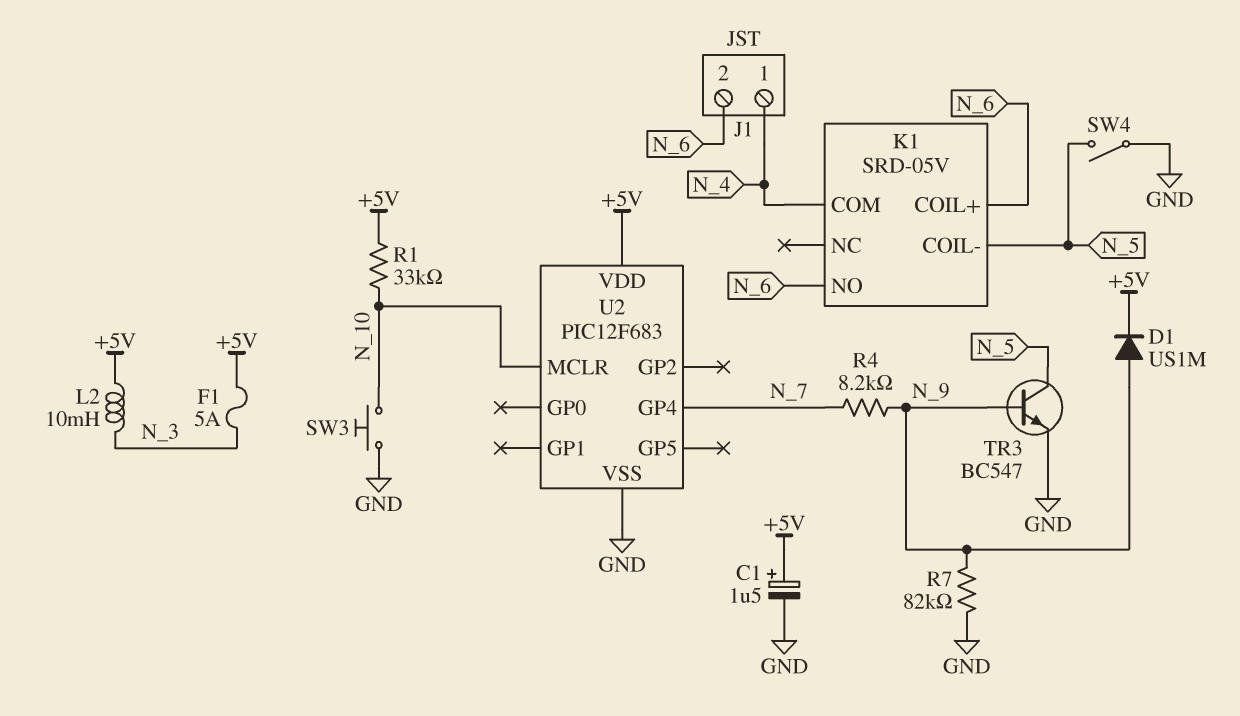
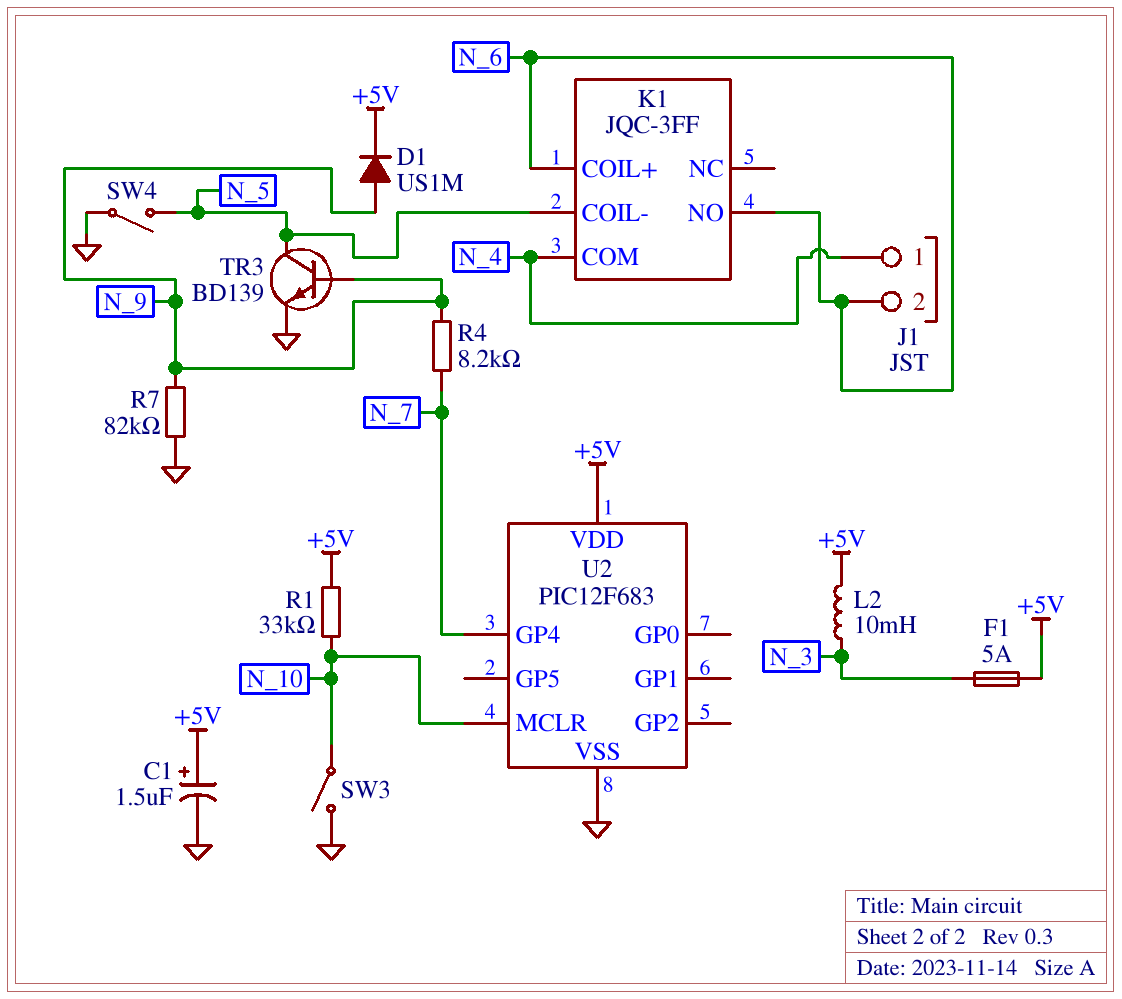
K1: SRD-05V -> JQC-3FF
SW3: button (GND, N_10) -> switch (GND, N_10)
TR3: NPN BC547 (B N_9, C N_5, E GND) -> NPN BD139 (B N_9, C N_5, E GND)

